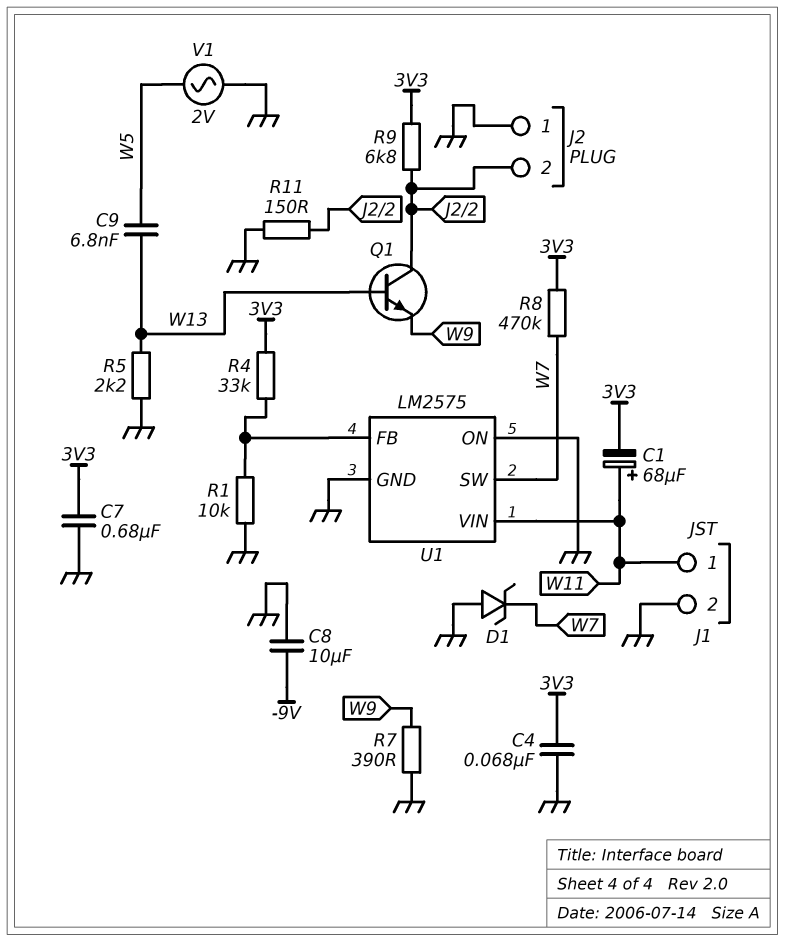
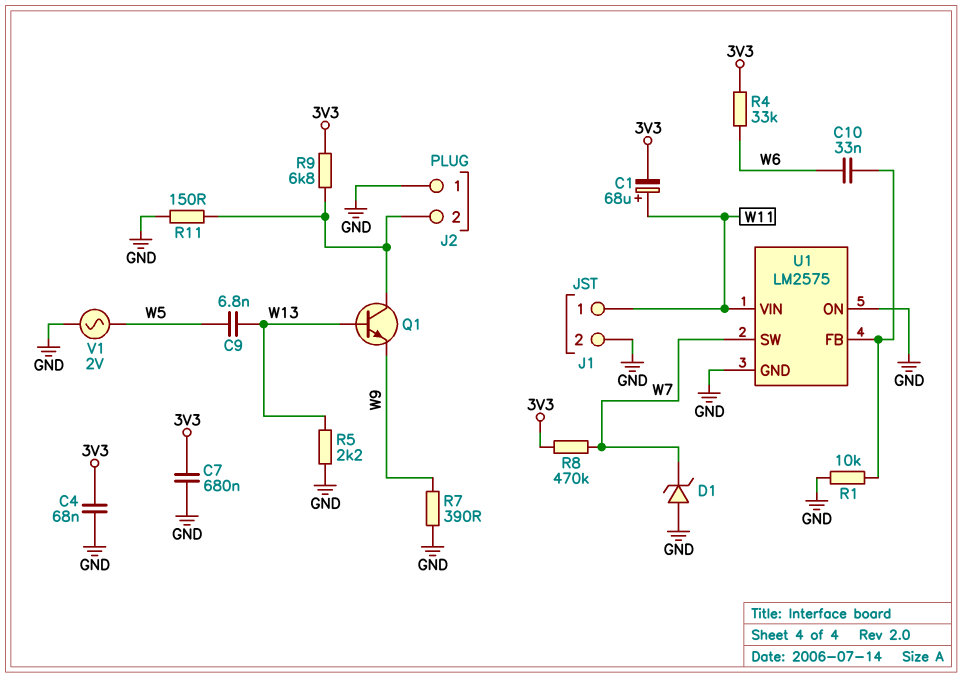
C8: 10uF (-9V, GND) -> none
C10: none -> 33nF (U1/FB, W6)
R4: 33k (3V3, U1/FB) -> 33k (3V3, W6)

